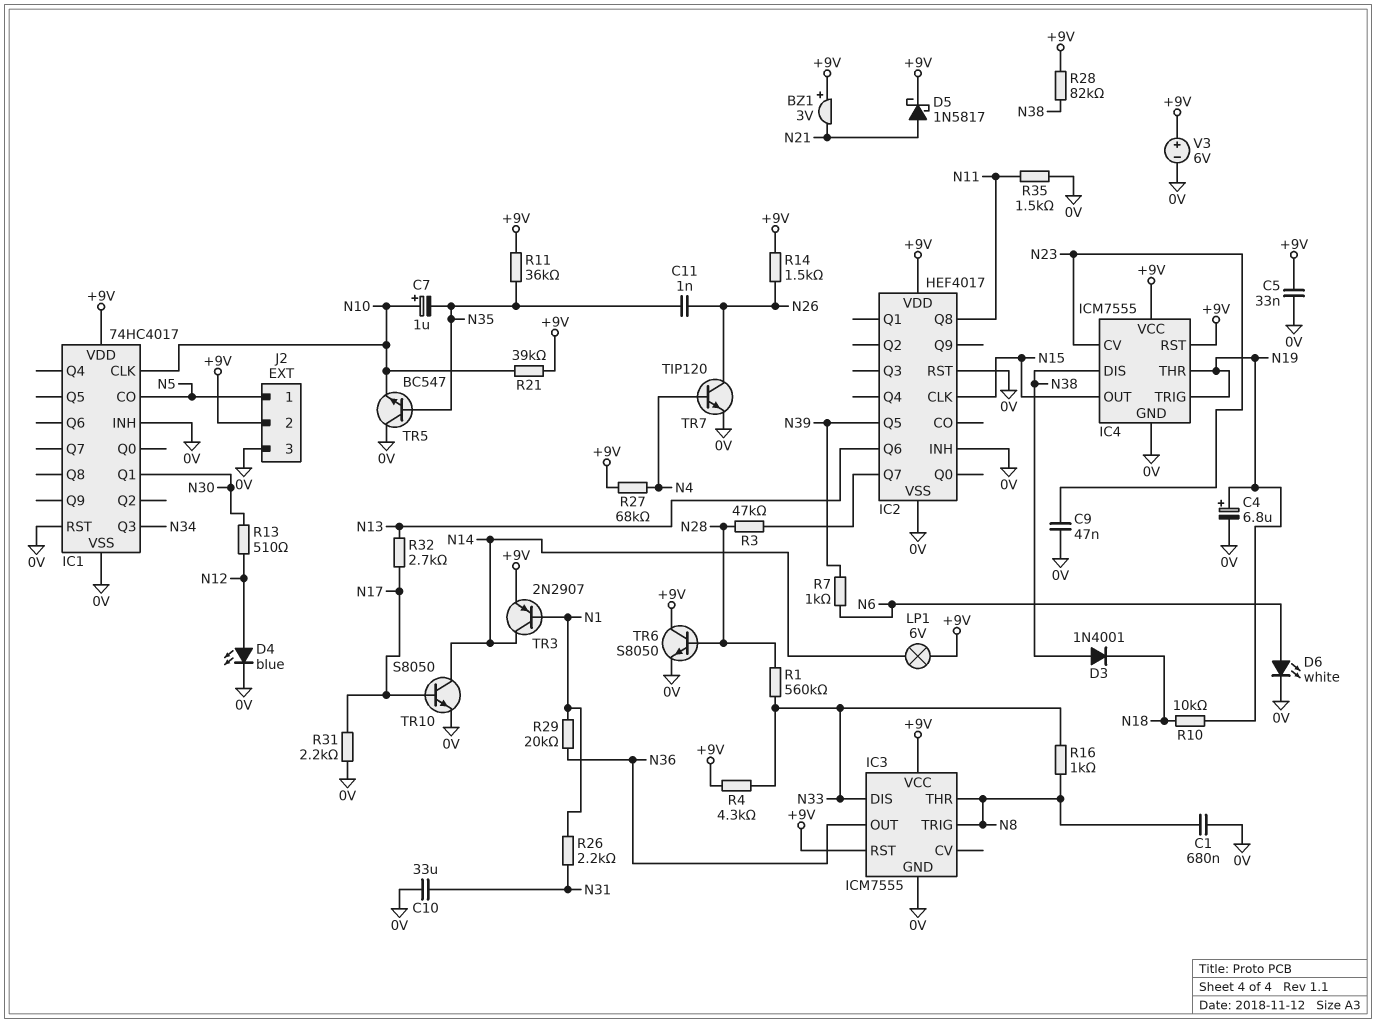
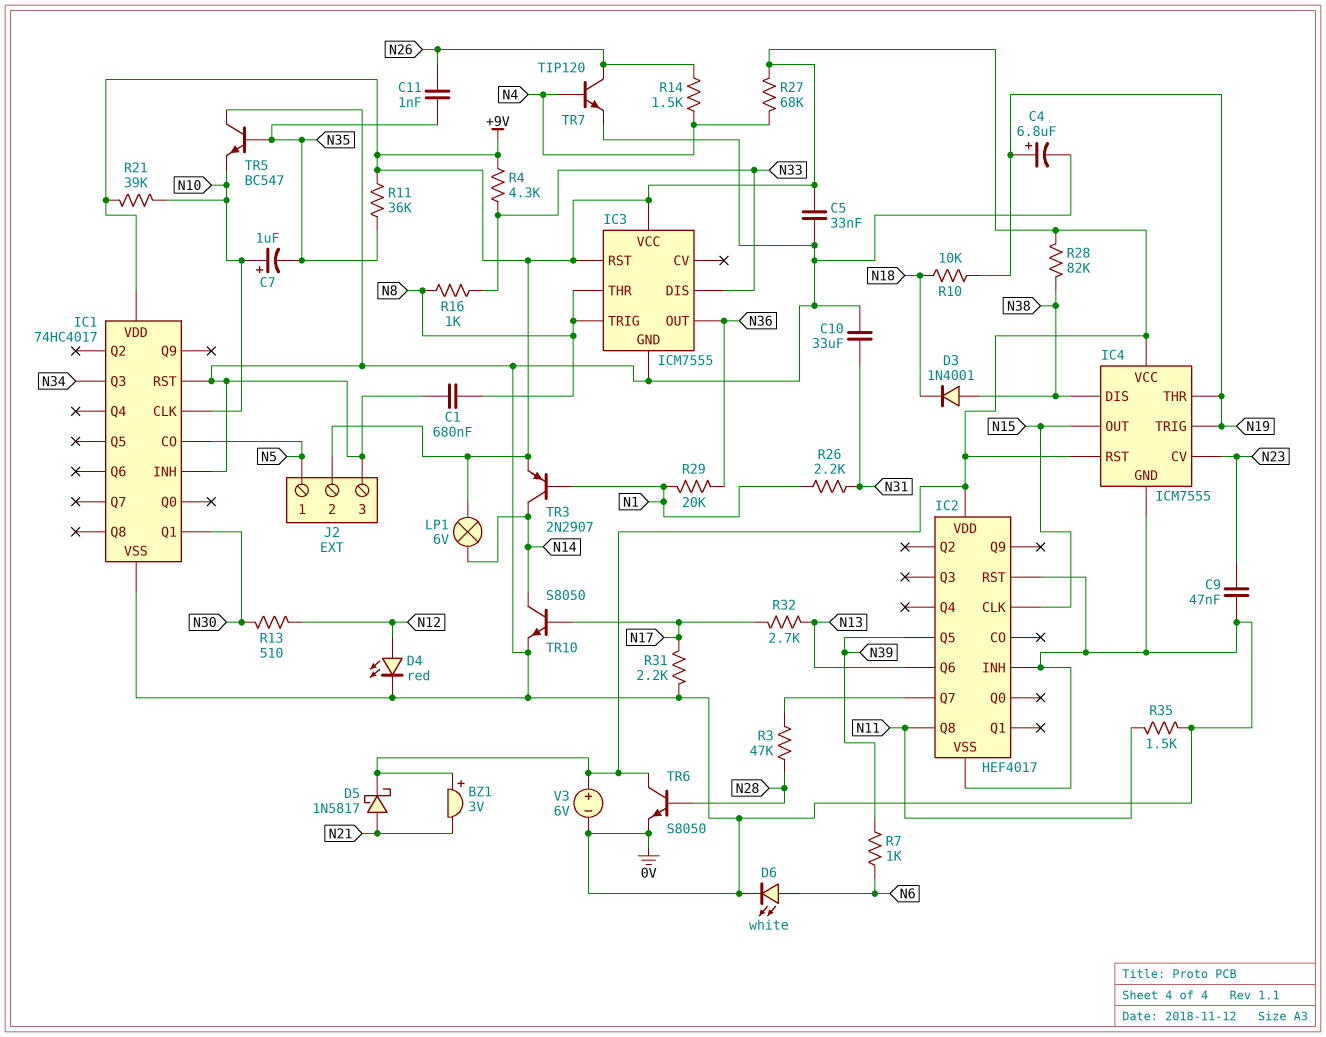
D4: LED blue (A N12, K 0V) -> LED red (A N12, K 0V)
R1: 560k (N28, N33) -> none
R14: 1.5k (+9V, N26) -> 1.5k (N4, N26)

